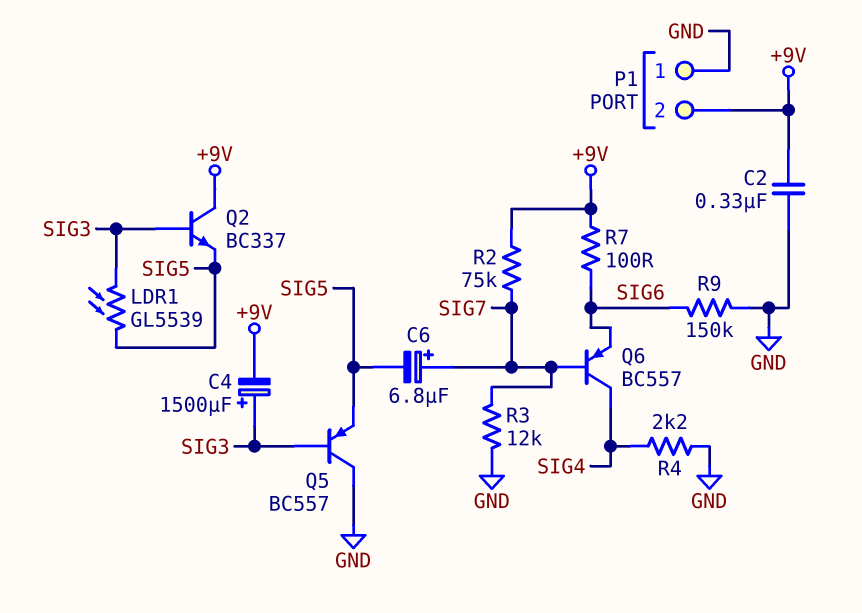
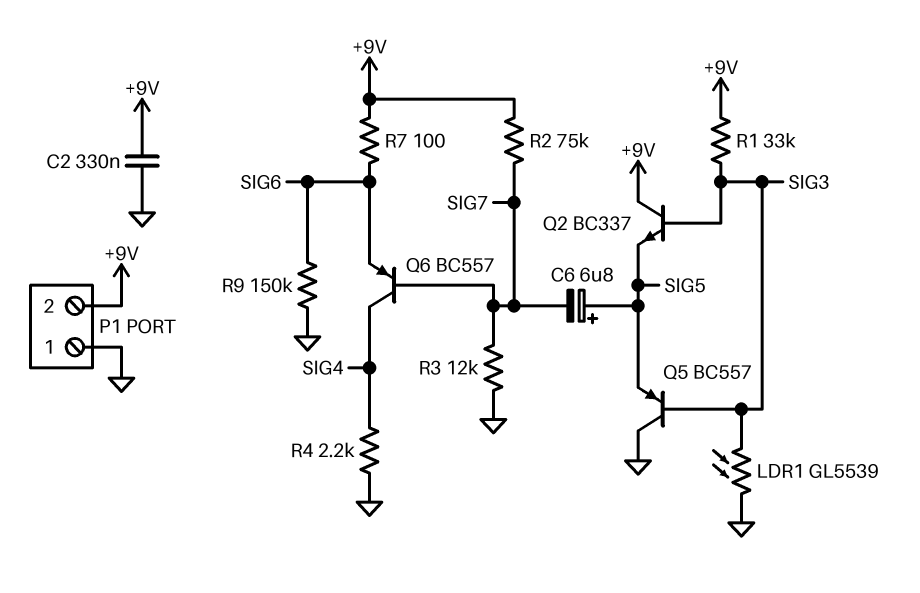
C4: 1500uF (plus SIG3, minus +9V) -> none
C6: 6.8uF (plus SIG7, minus SIG5) -> 6.8uF (plus SIG5, minus SIG7)
LDR1: GL5539 (SIG3, SIG5) -> GL5539 (GND, SIG3)
R1: none -> 33k (+9V, SIG3)

